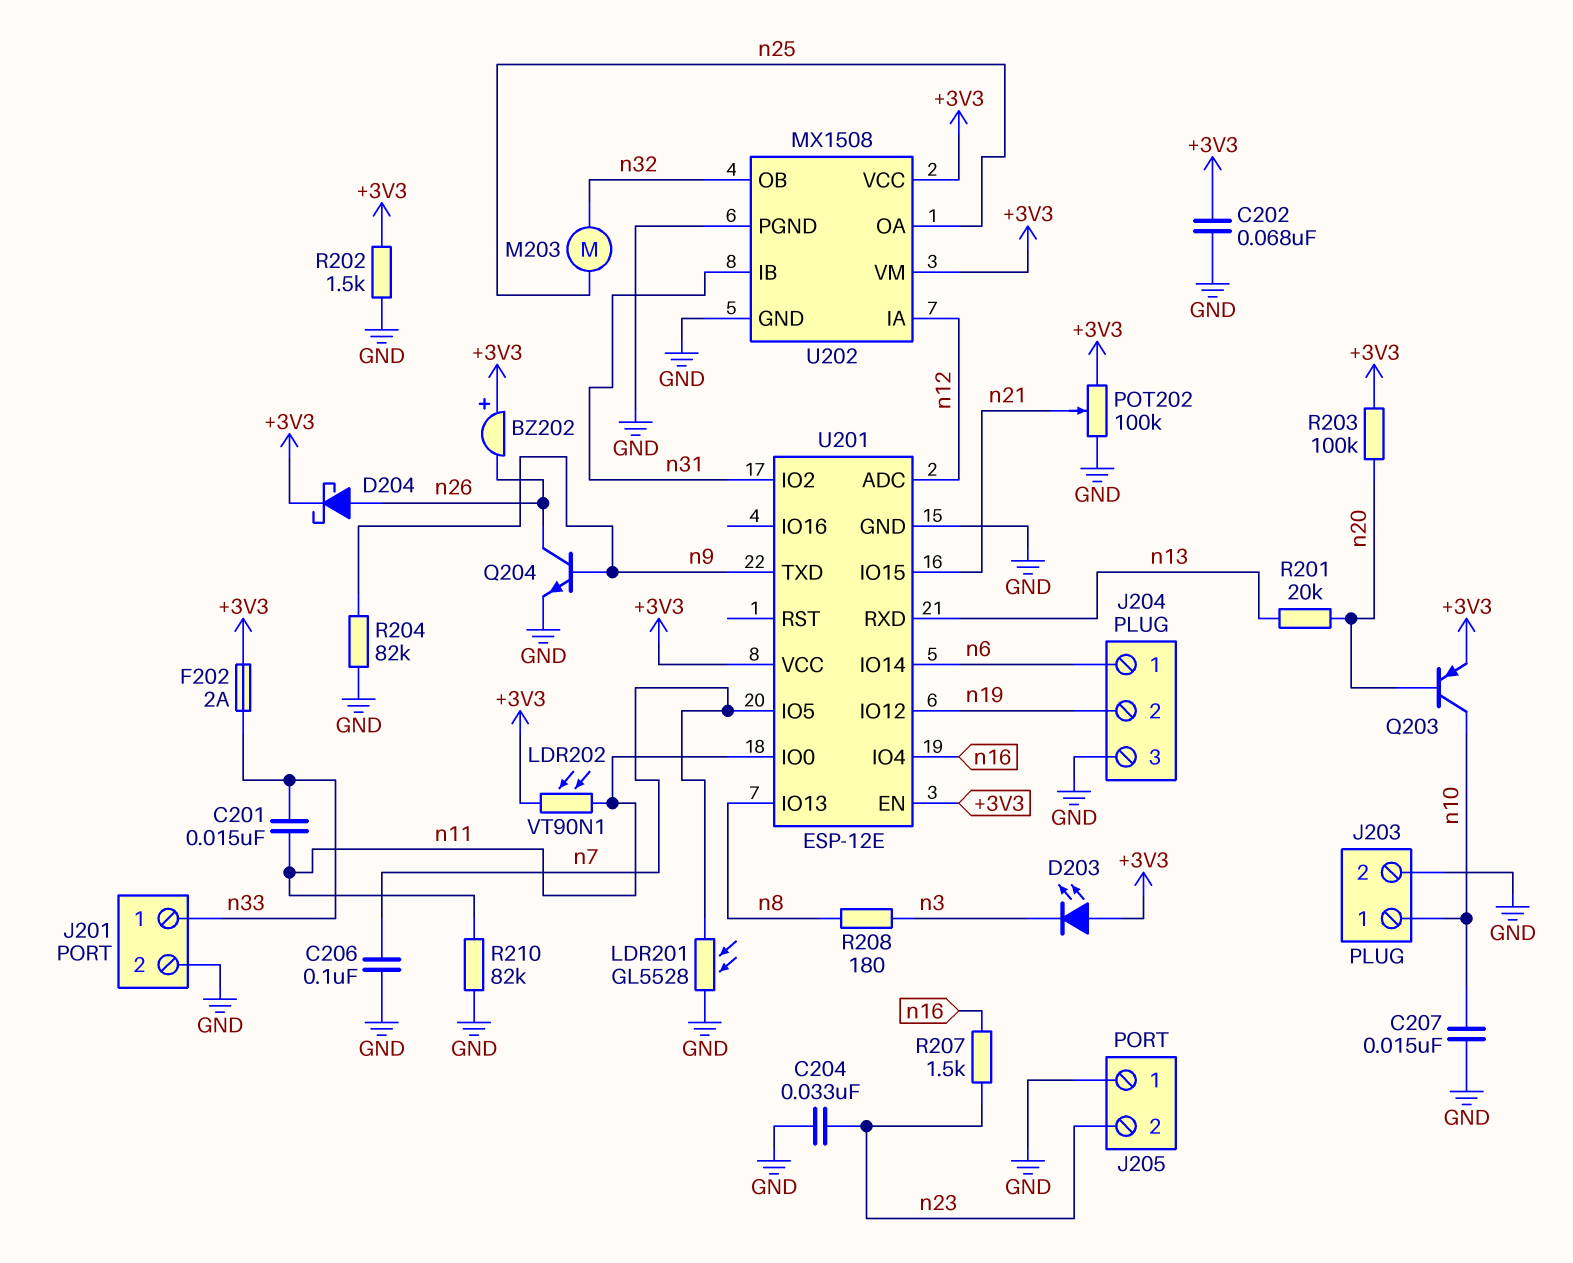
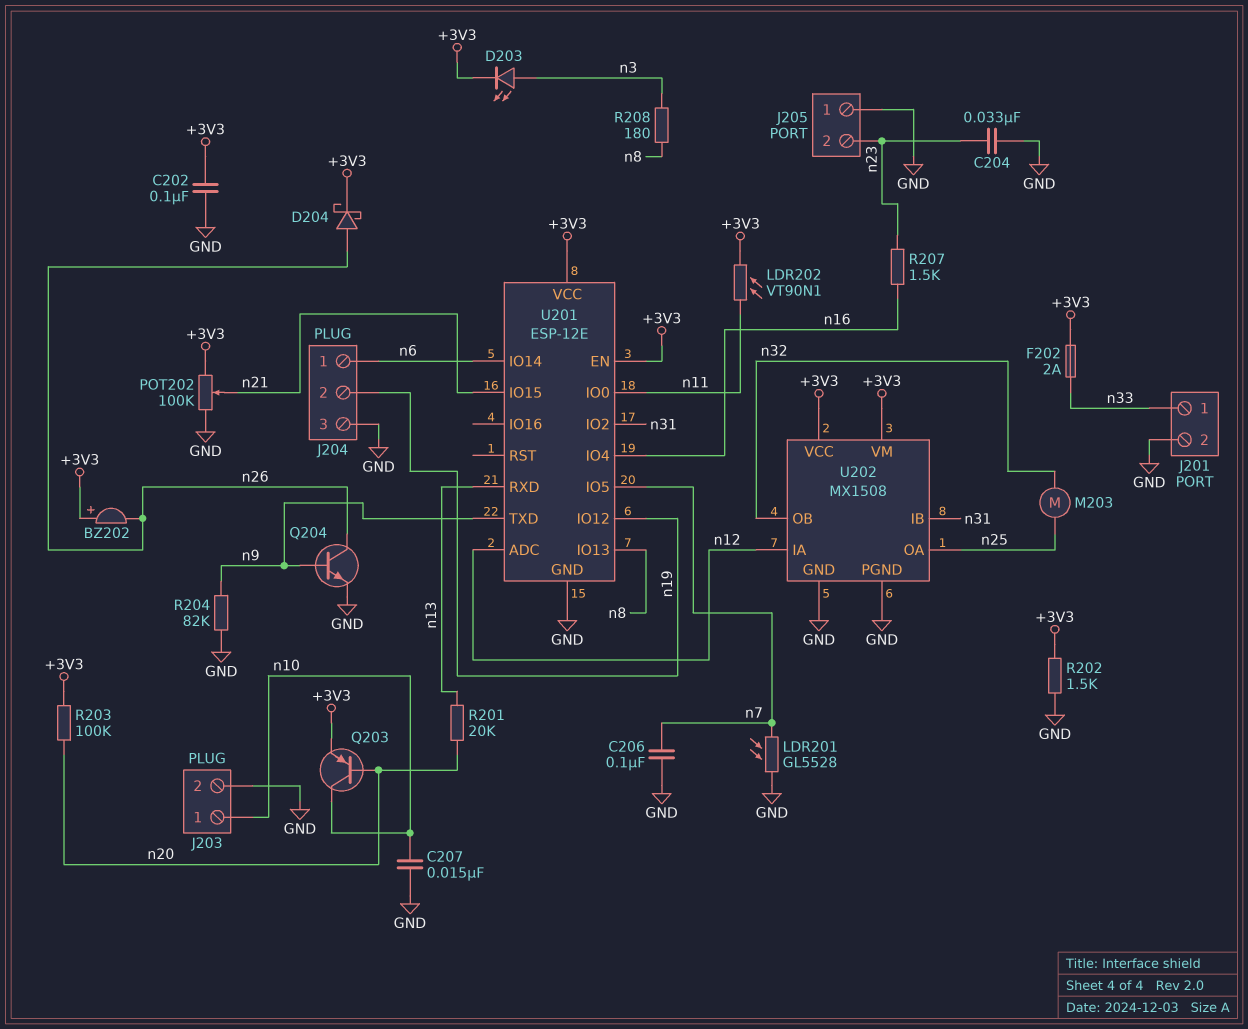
C201: 15nF (n11, n33) -> none
C202: 68nF (+3V3, GND) -> 100nF (+3V3, GND)
D203: LED (A +3V3, K n3) -> LED (A n3, K +3V3)
R210: 82k (GND, n11) -> none

